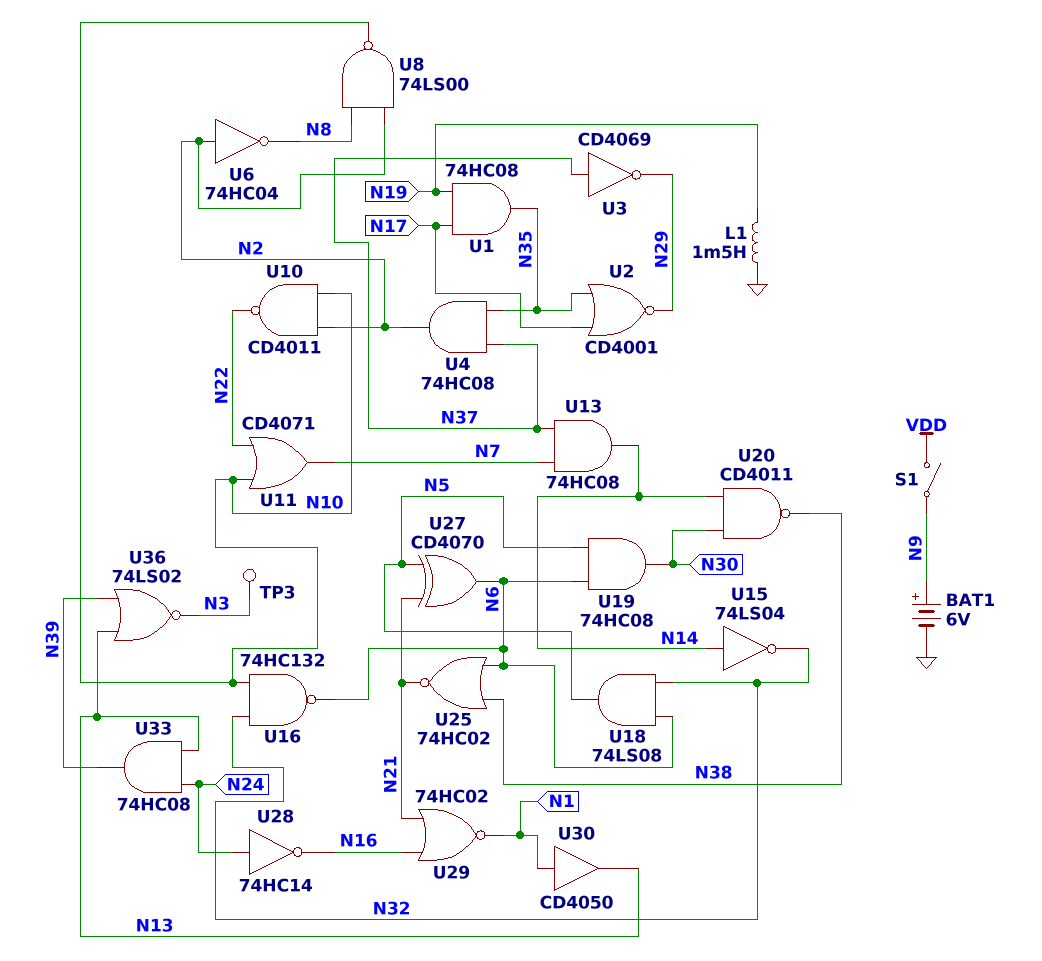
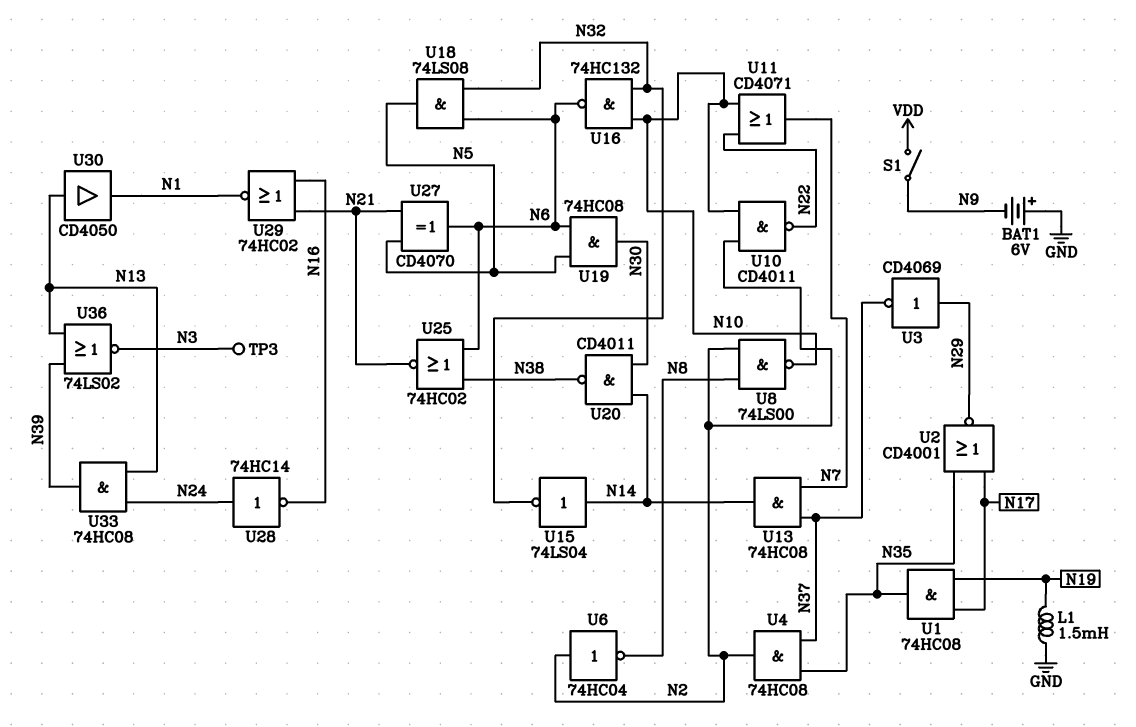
BAT1: 6V (plus N9, minus GND) -> 6V (plus GND, minus N9)
U3: NOT CD4069 (in N37, out N29) -> NOT CD4069 (in N29, out N37)
U30: buffer CD4050 (in N1, out N13) -> buffer CD4050 (in N13, out N1)

